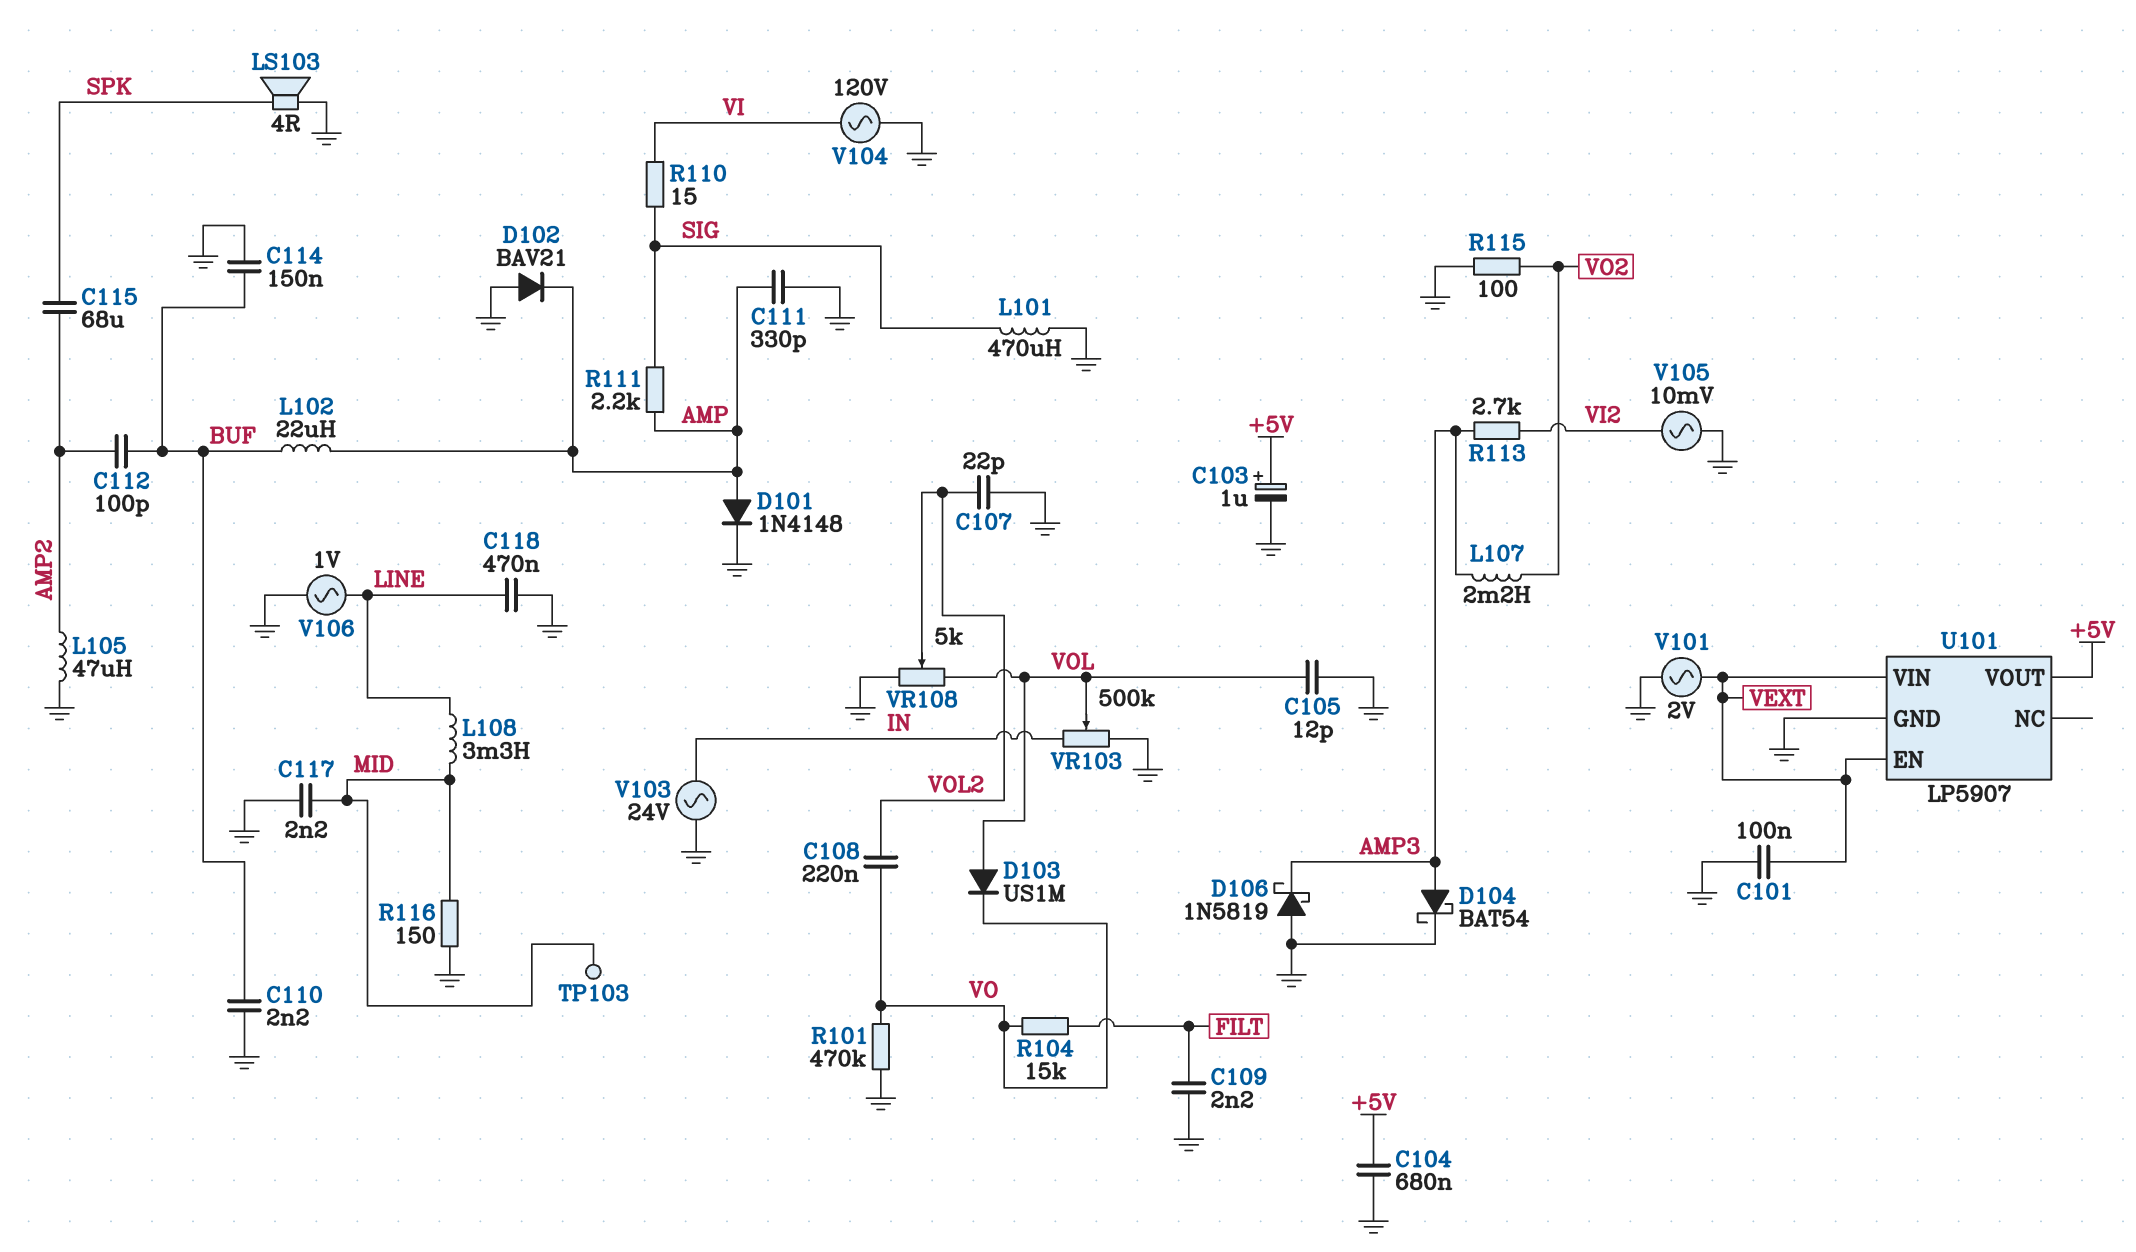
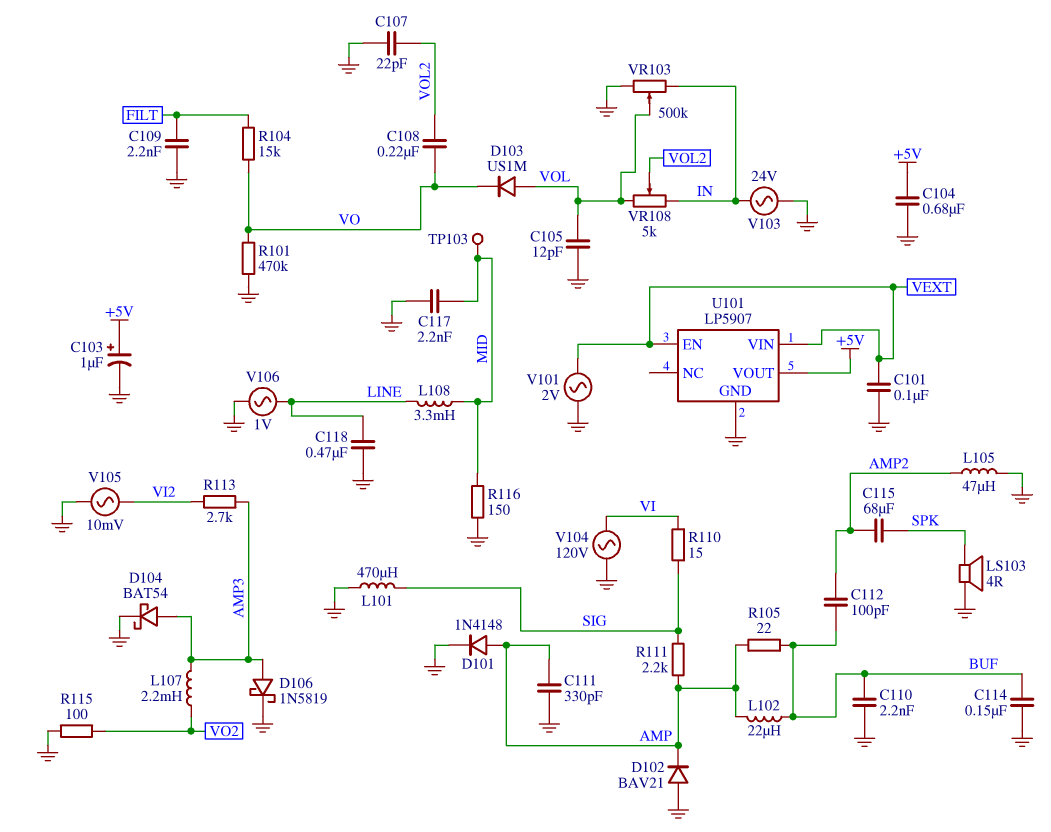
D106: schottky 1N5819 (A GND, K AMP3) -> schottky 1N5819 (A AMP3, K GND)
R105: none -> 22 (AMP, BUF)
VR108: 5k (GND, VOL, wiper VOL2) -> 5k (IN, VOL, wiper VOL2)

